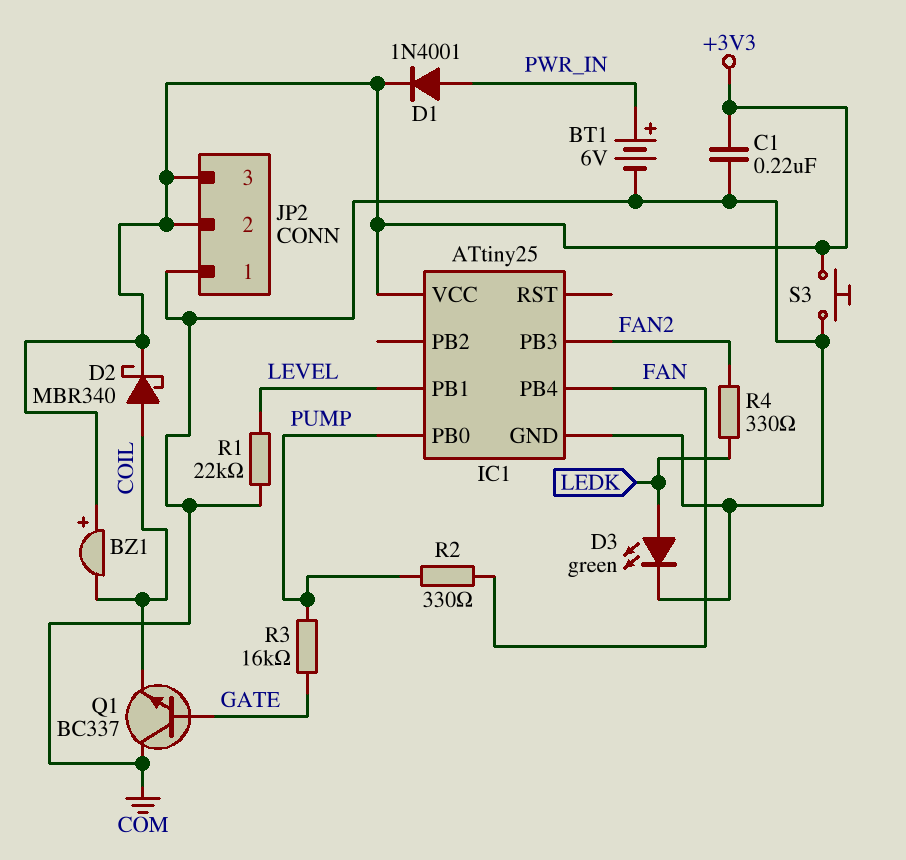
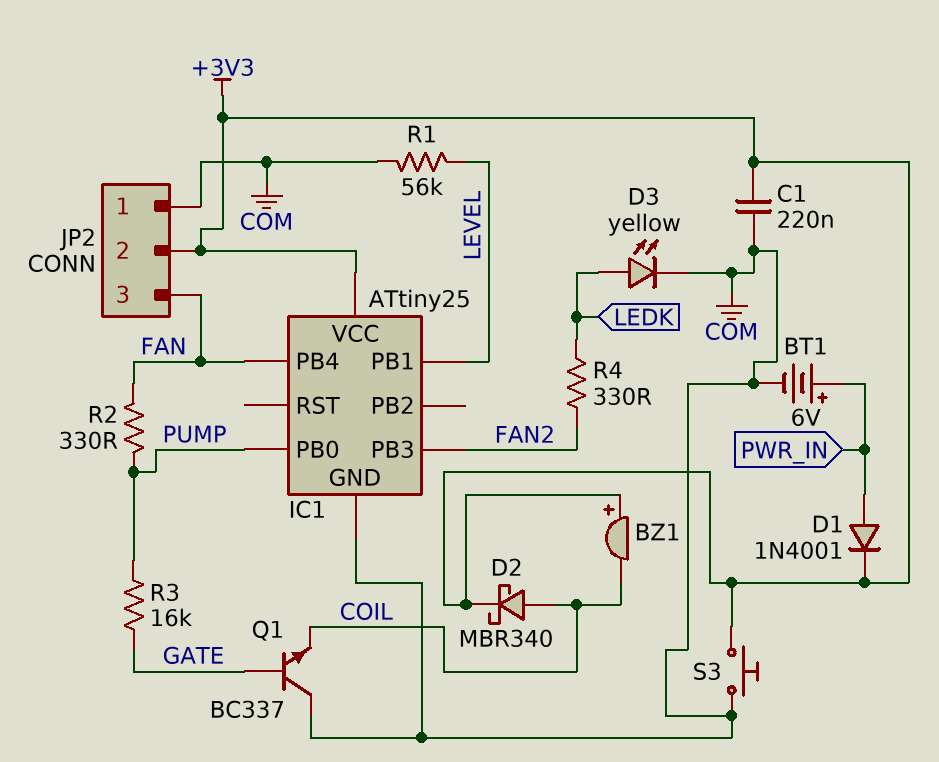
D3: LED green (A LEDK, K COM) -> LED yellow (A LEDK, K COM)
JP2 pin 3: +3V3 -> FAN
R1: 22k (COM, LEVEL) -> 56k (COM, LEVEL)

